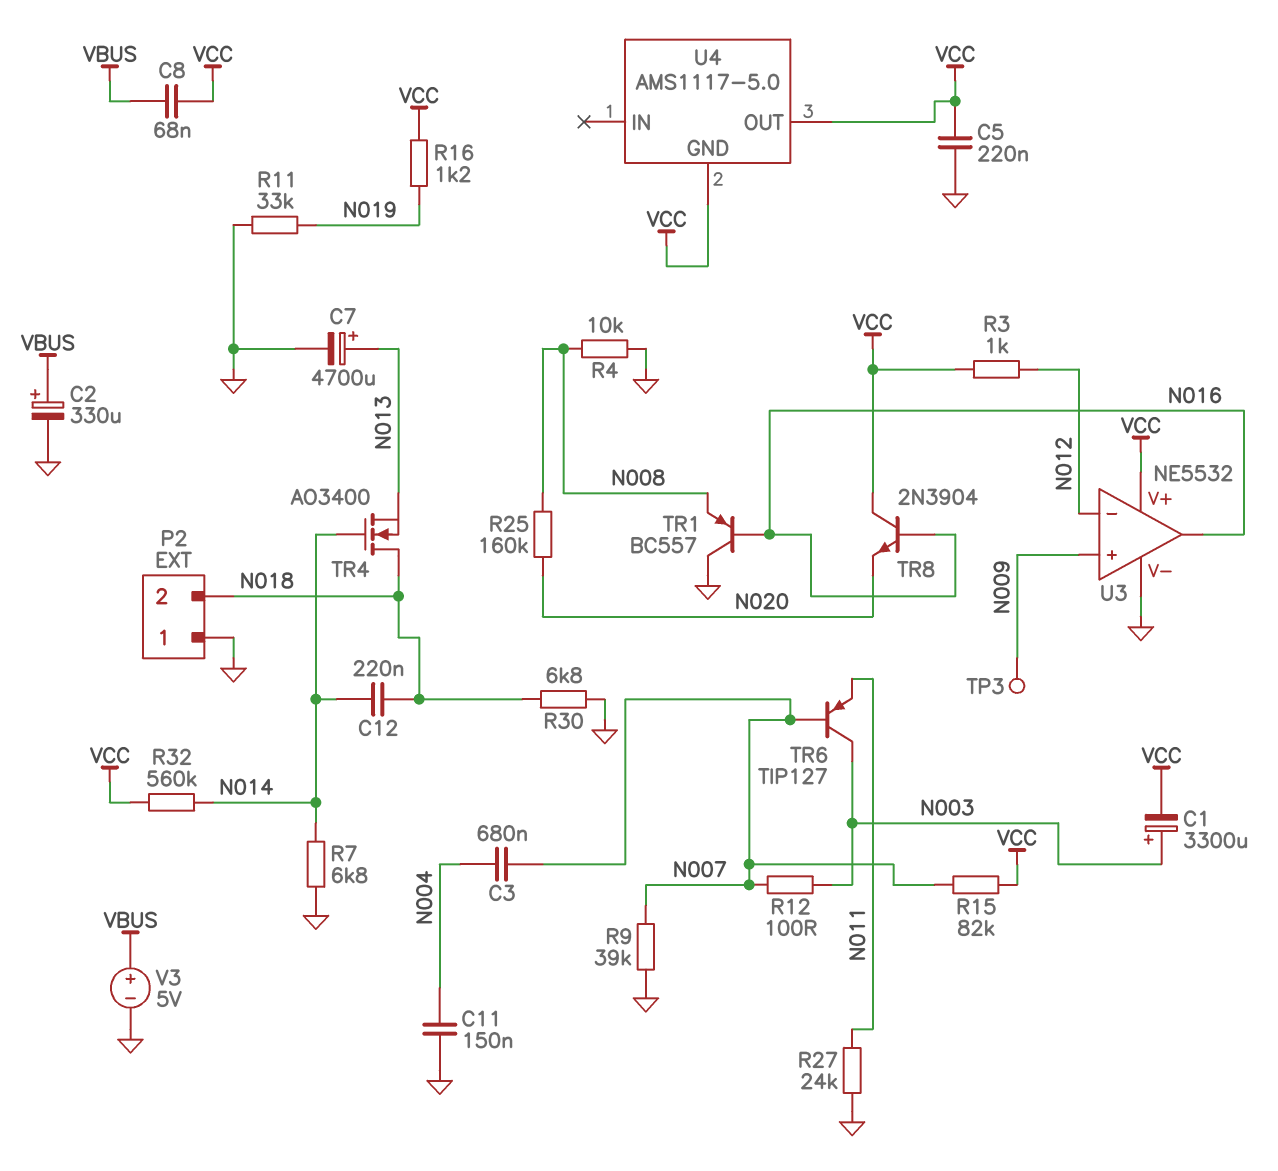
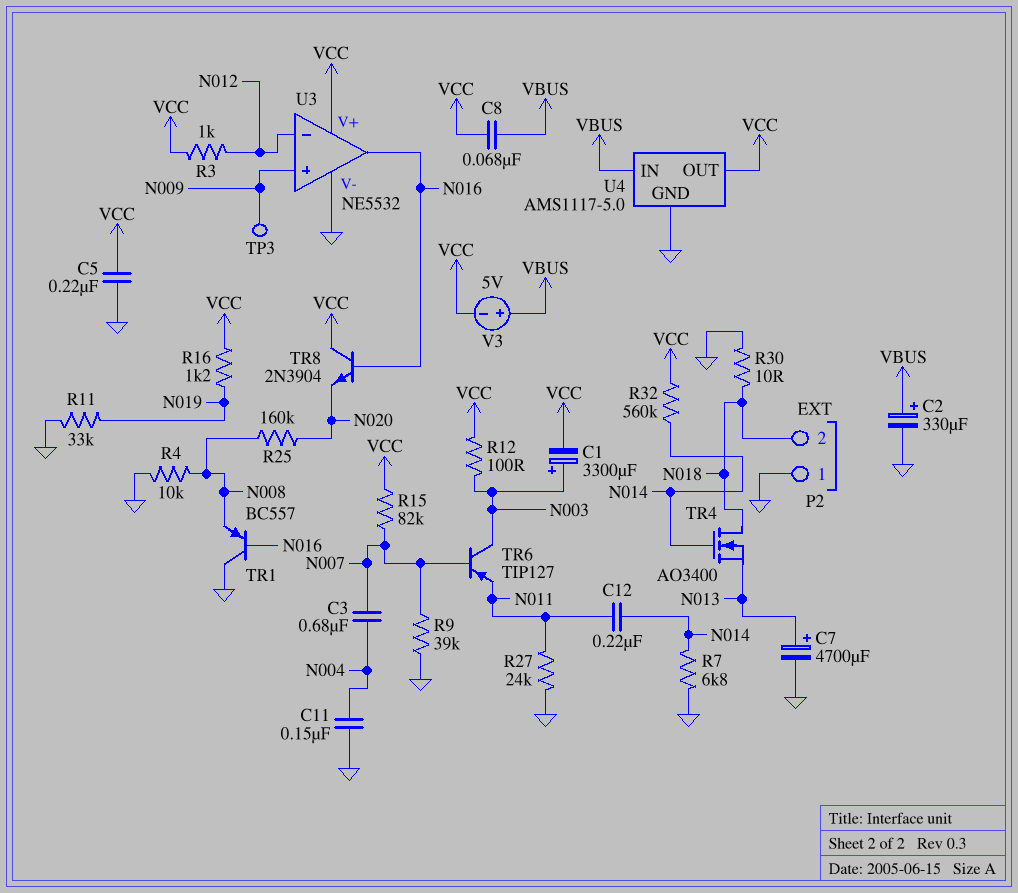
C12: 220nF (N014, N018) -> 220nF (N011, N014)
R12: 100 (N003, N007) -> 100 (N003, VCC)
R30: 6.8k (GND, N018) -> 10 (GND, N018)
U4 pin GND: VCC -> GND
U4 pin IN: none -> VBUS
V3: 5V (plus VBUS, minus GND) -> 5V (plus VBUS, minus VCC)

